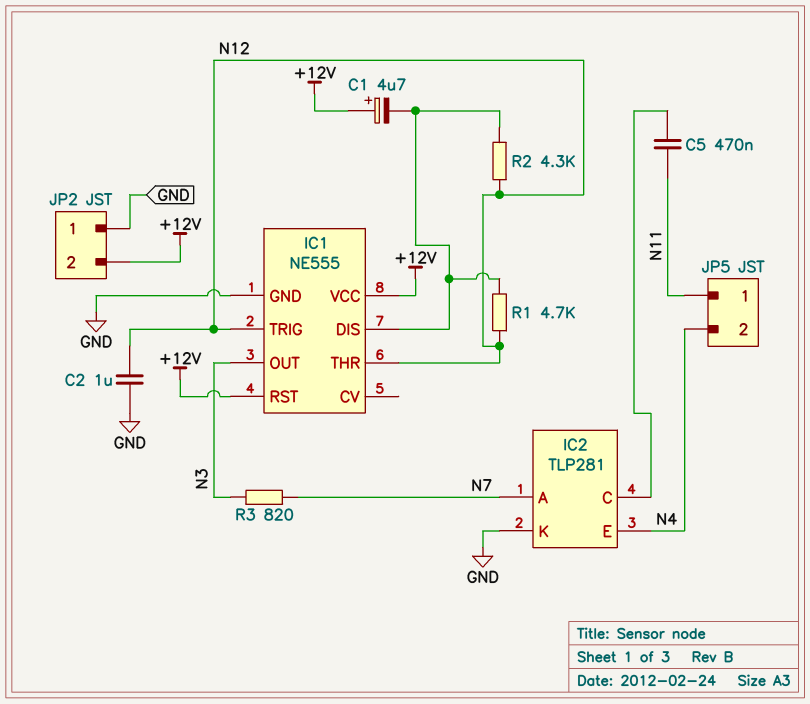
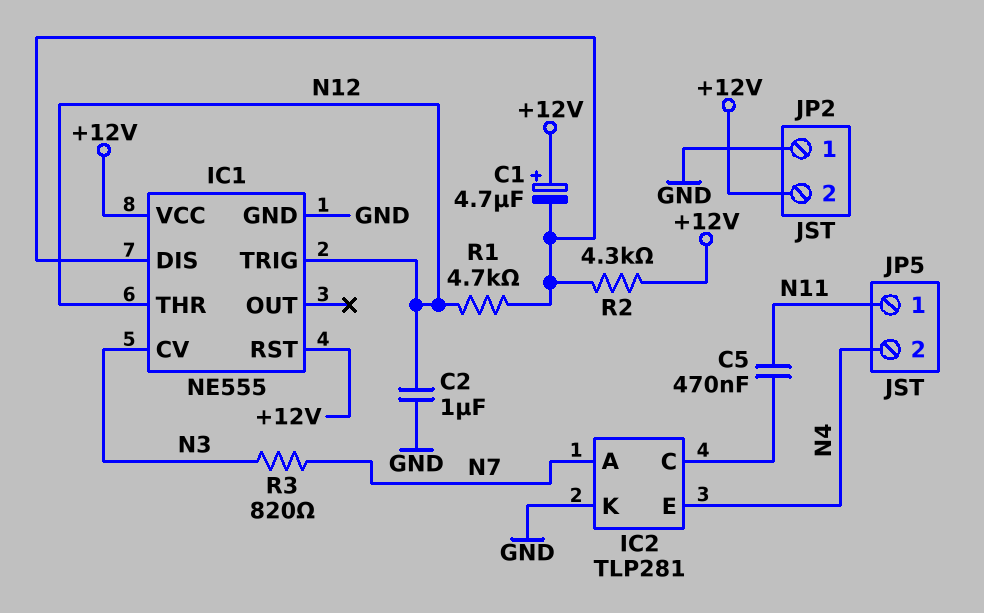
IC1 pin CV: none -> N3
IC1 pin OUT: N3 -> none
R2: 4.3k (IC1/DIS, N12) -> 4.3k (+12V, IC1/DIS)

